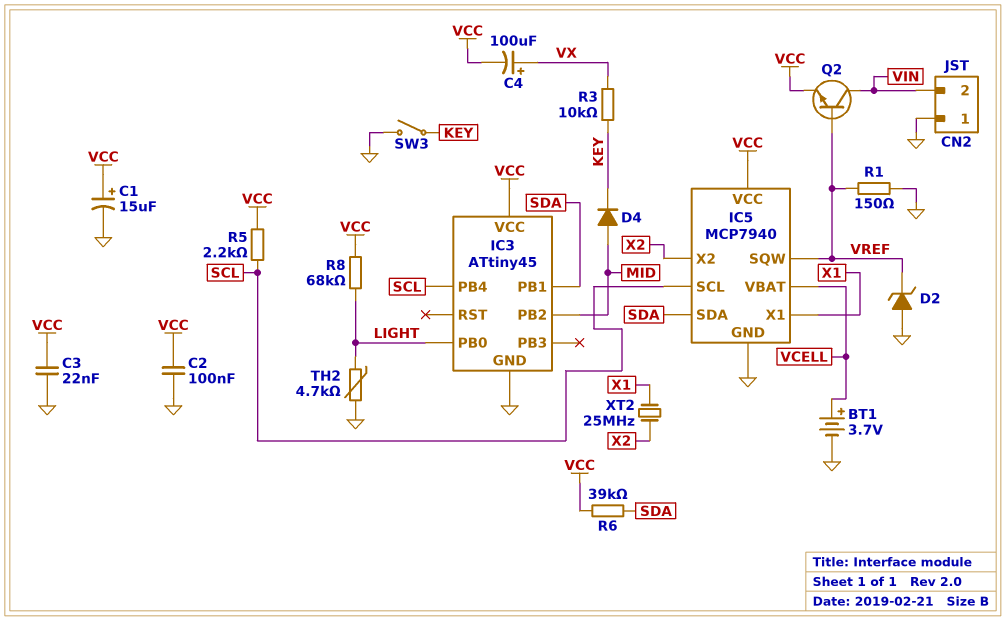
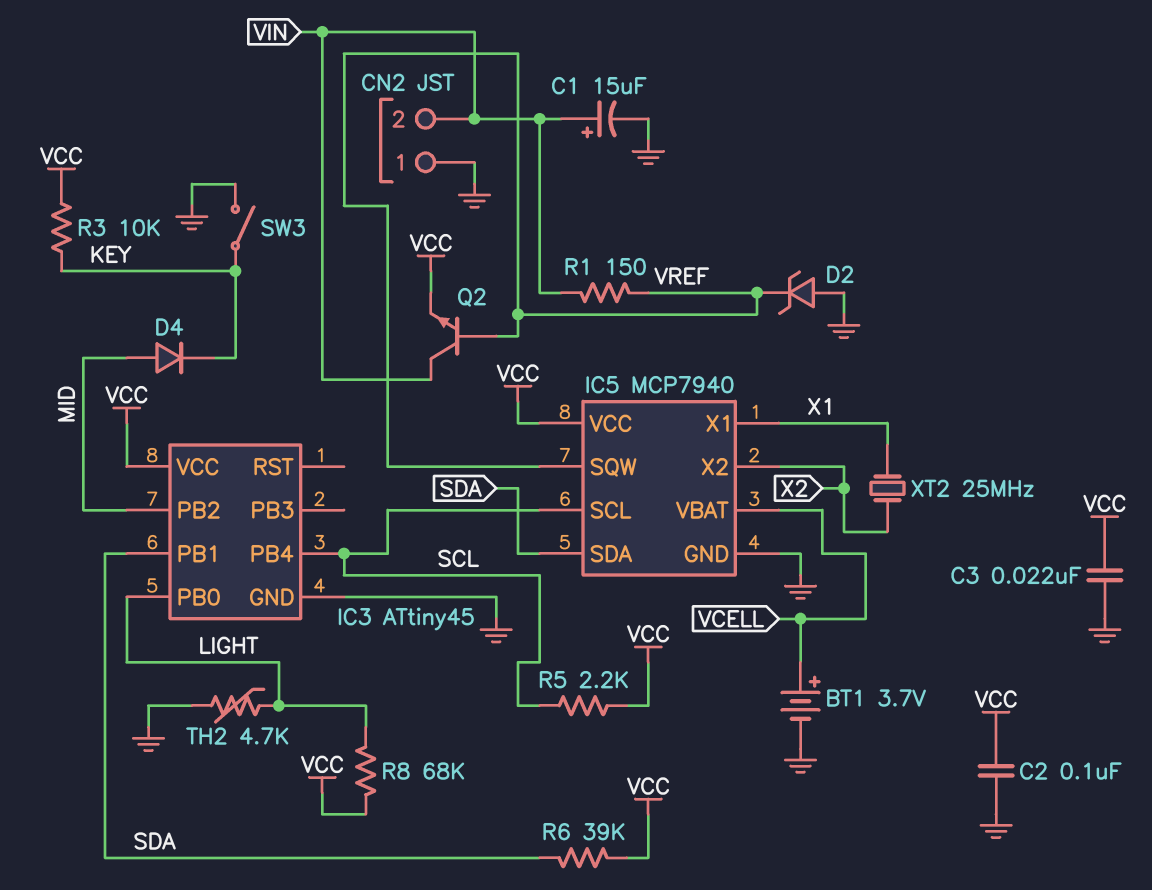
C1: 15uF (plus VCC, minus GND) -> 15uF (plus VIN, minus GND)
C4: 100uF (plus VX, minus VCC) -> none
R1: 150 (GND, VREF) -> 150 (VIN, VREF)
R3: 10k (KEY, VX) -> 10k (KEY, VCC)

